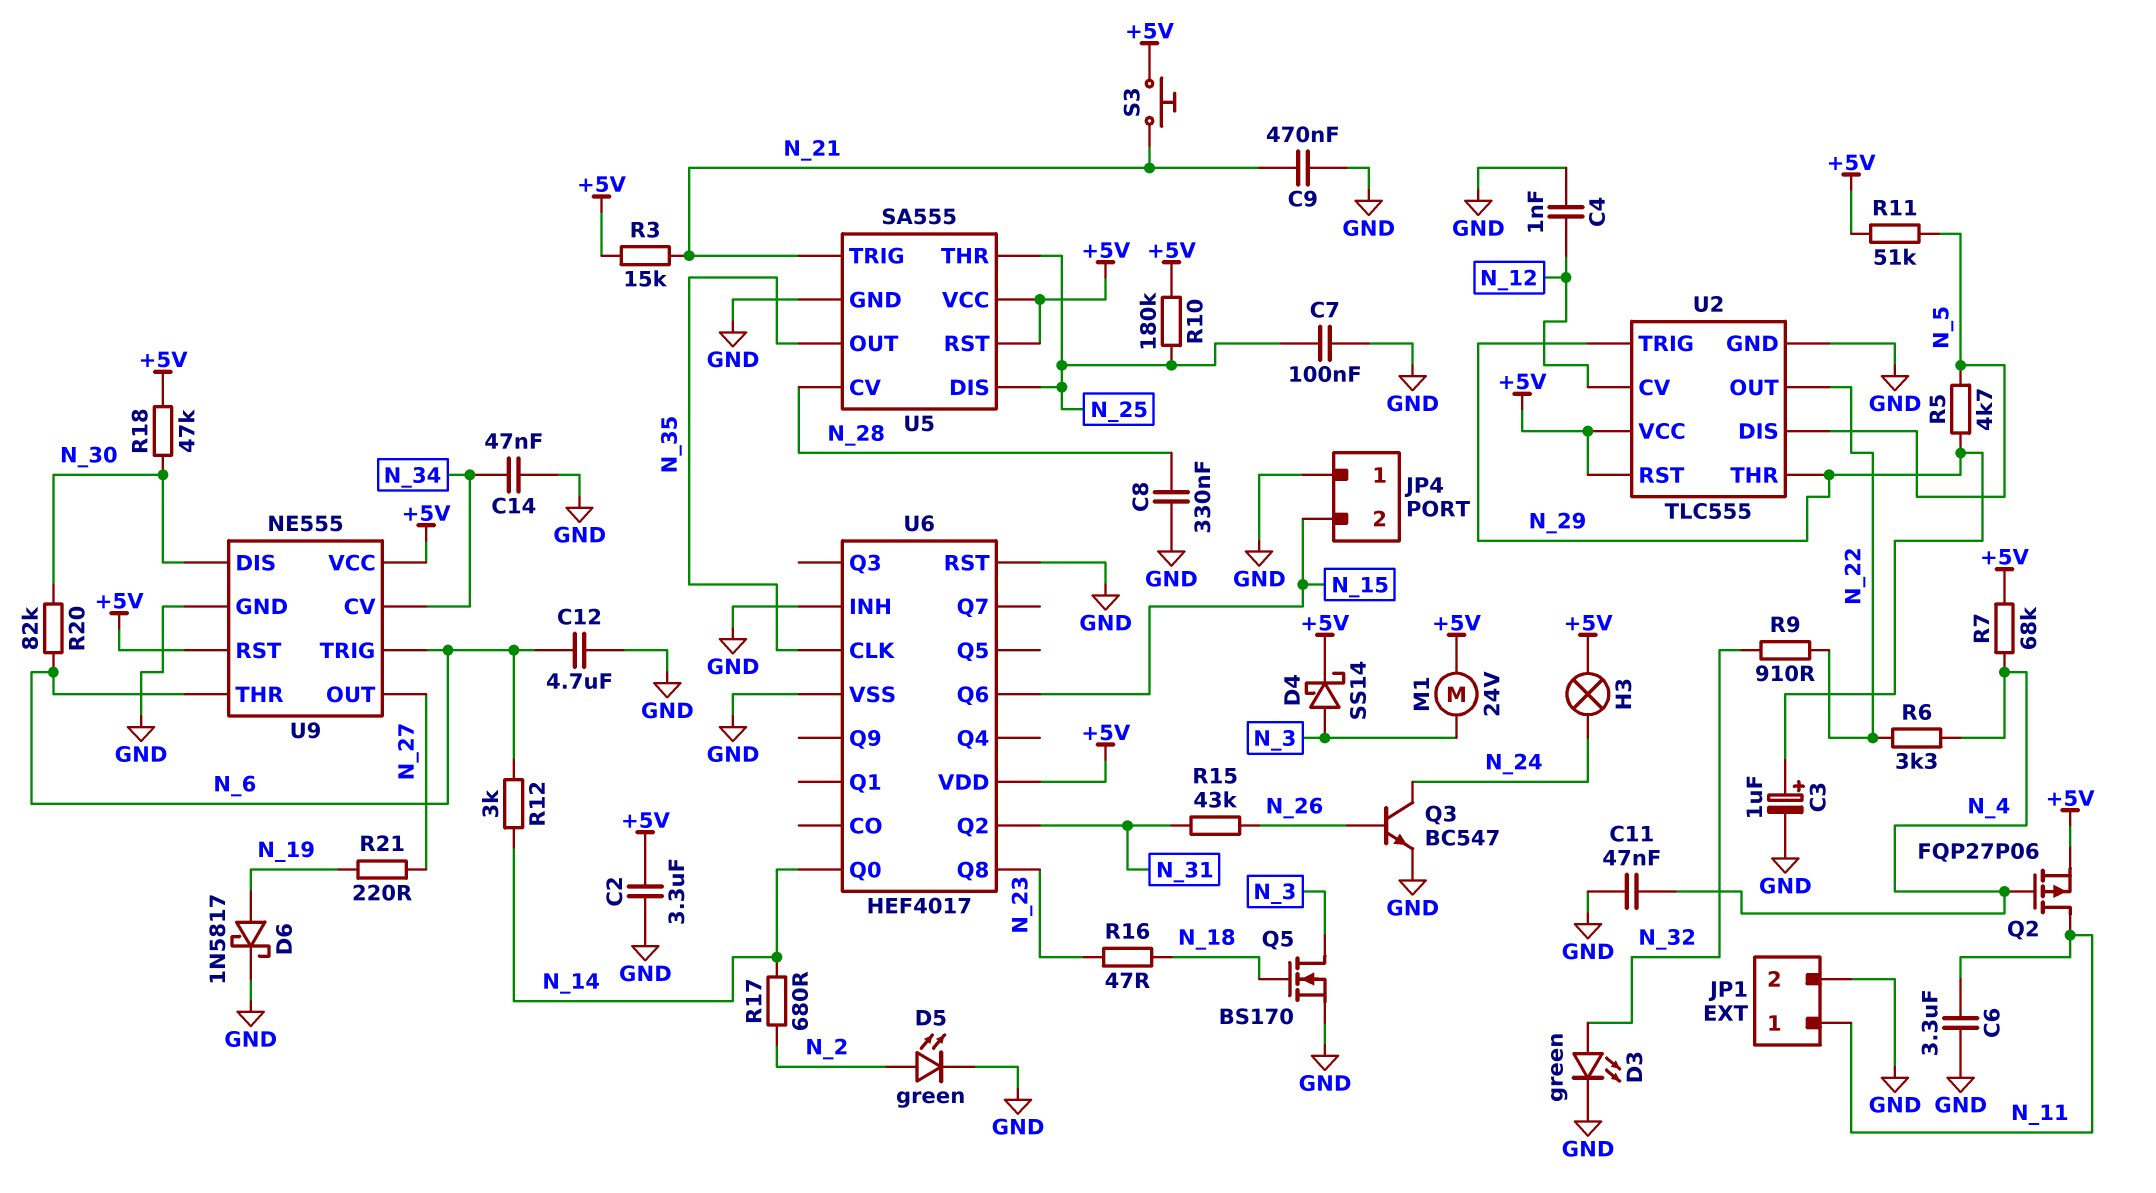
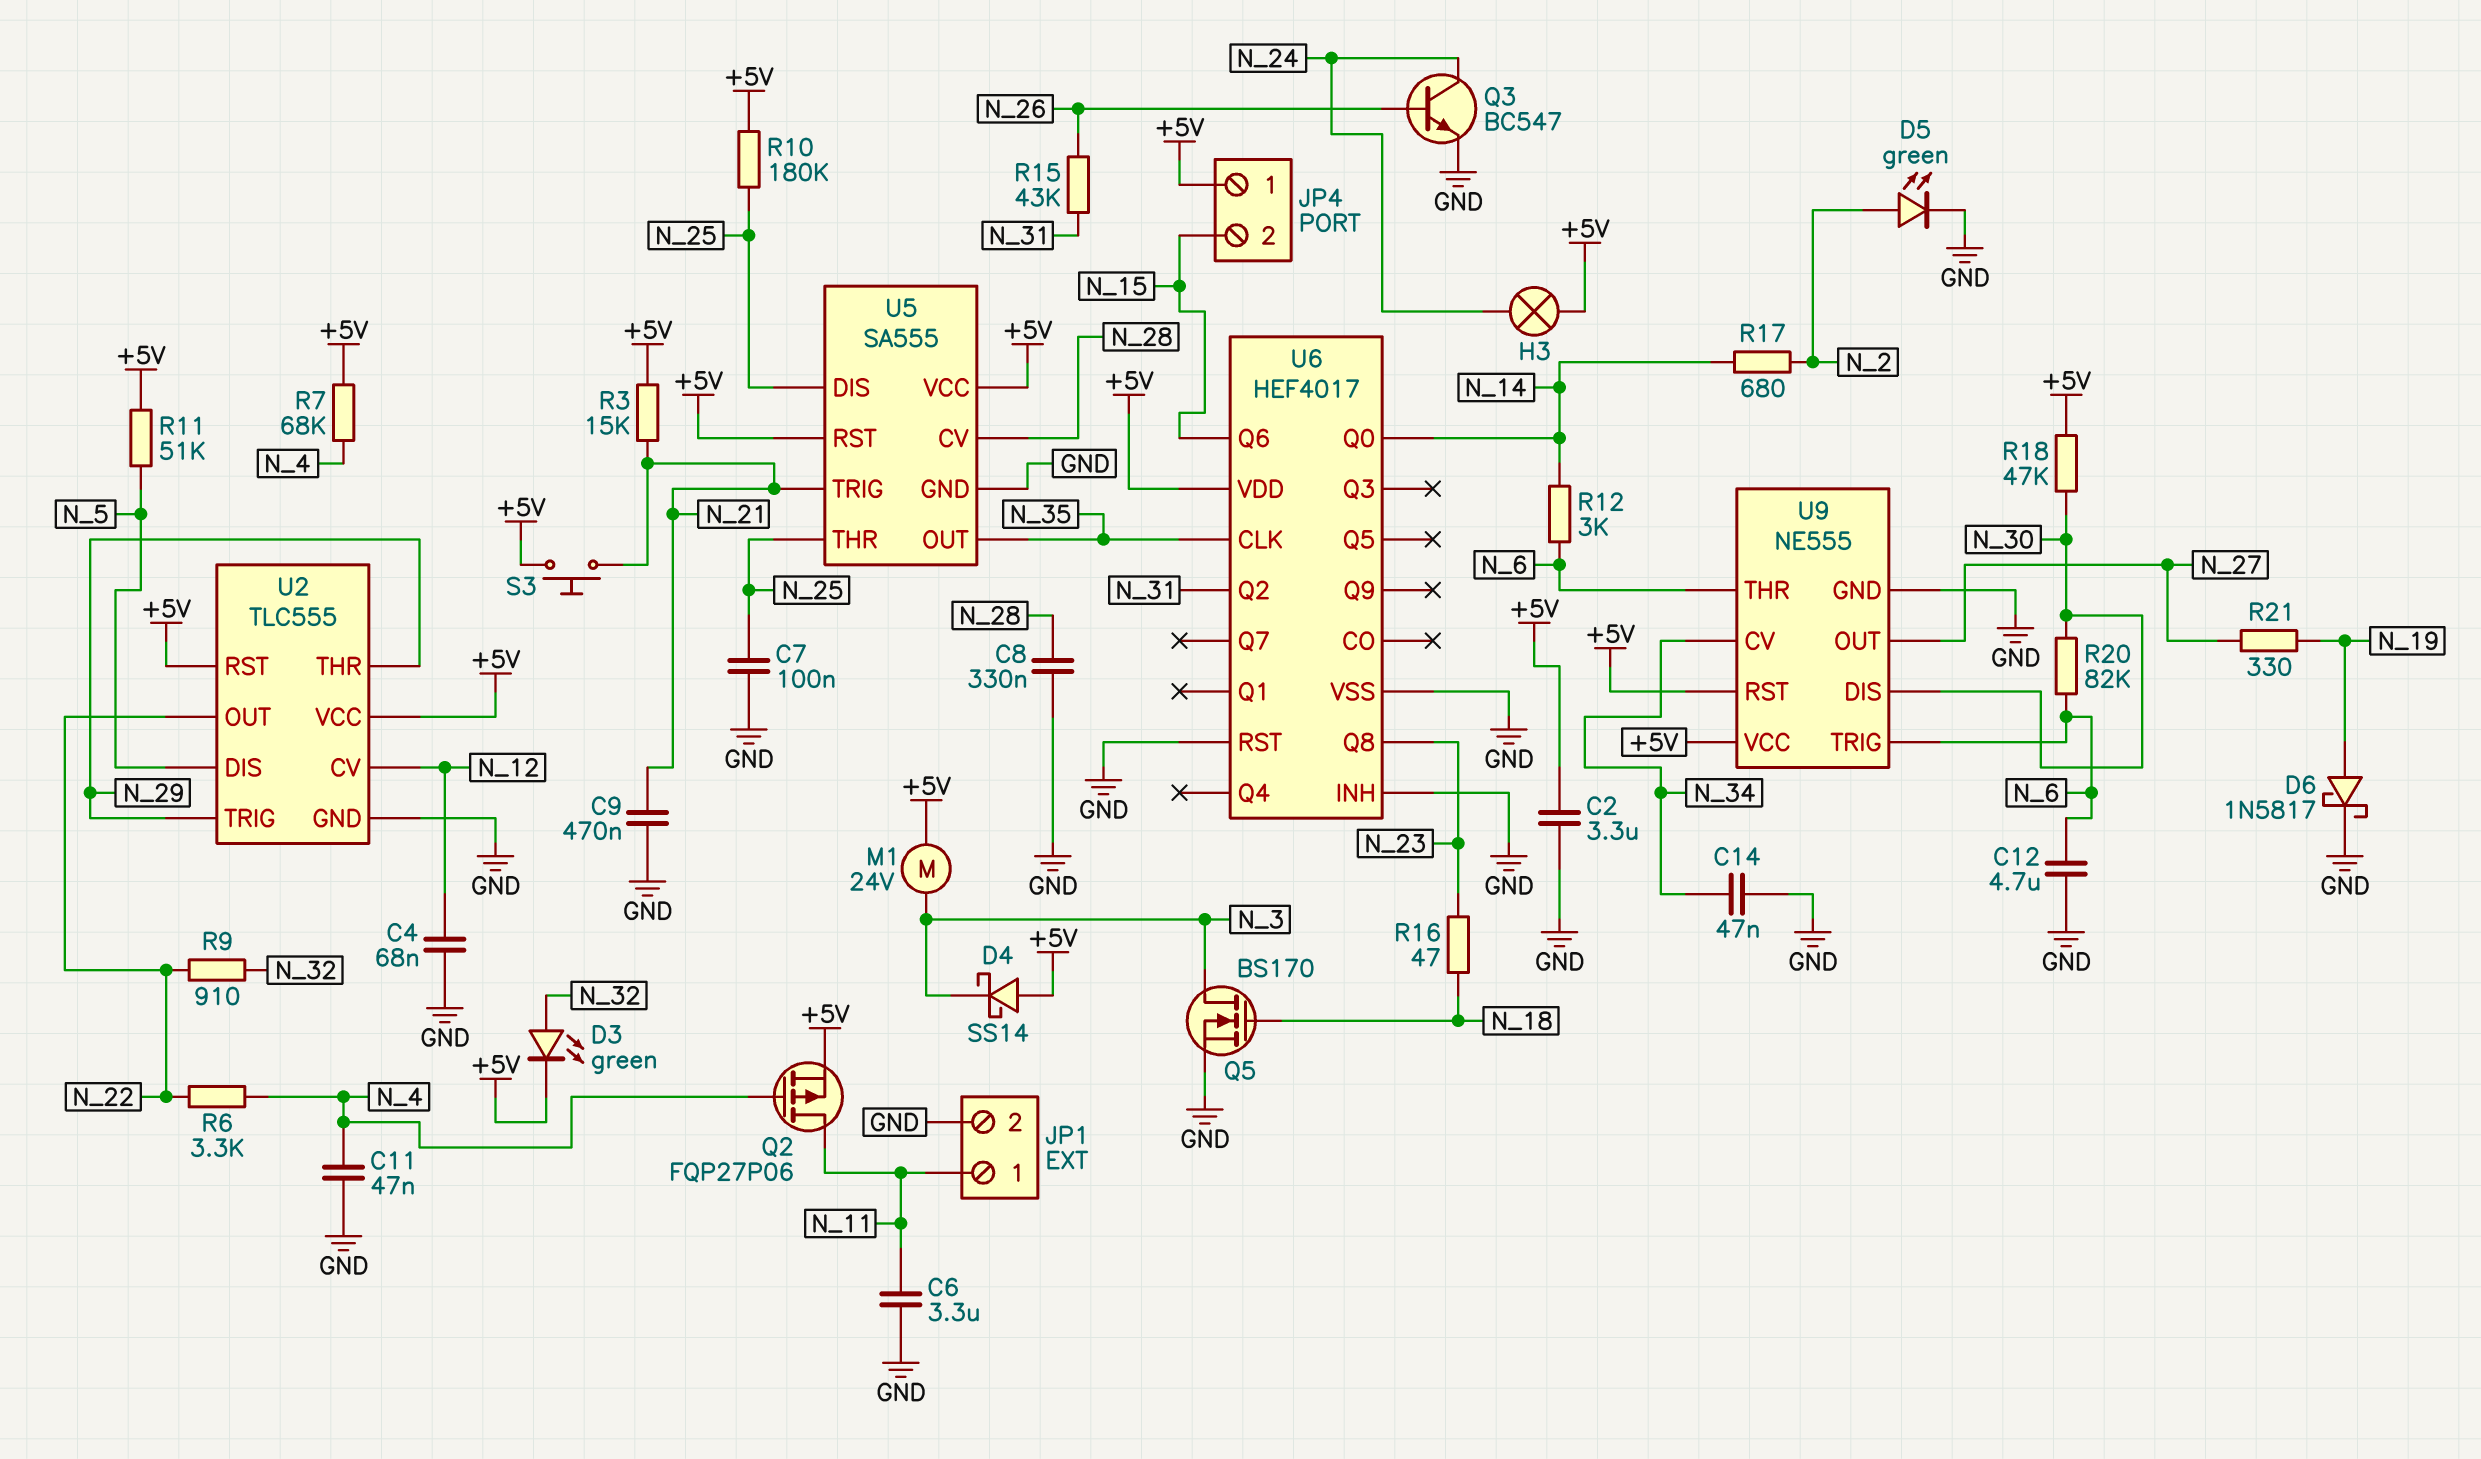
C3: 1uF (plus N_29, minus GND) -> none
C4: 1nF (GND, N_12) -> 68nF (GND, N_12)
D3: LED green (A N_32, K GND) -> LED green (A N_32, K +5V)
D4: schottky SS14 (A N_3, K +5V) -> schottky SS14 (A +5V, K N_3)
JP4 pin 1: GND -> +5V
R5: 4.7k (N_5, N_29) -> none
R21: 220 (N_19, N_27) -> 330 (N_19, N_27)

